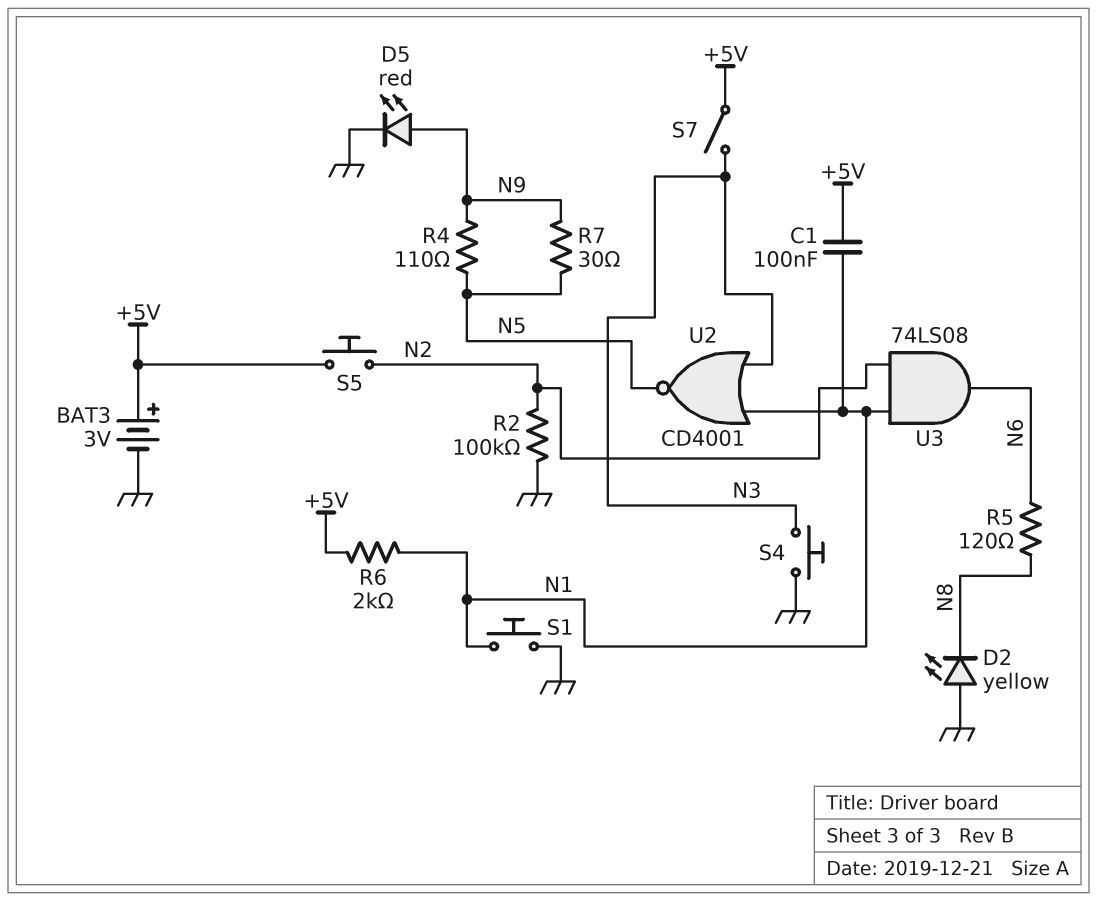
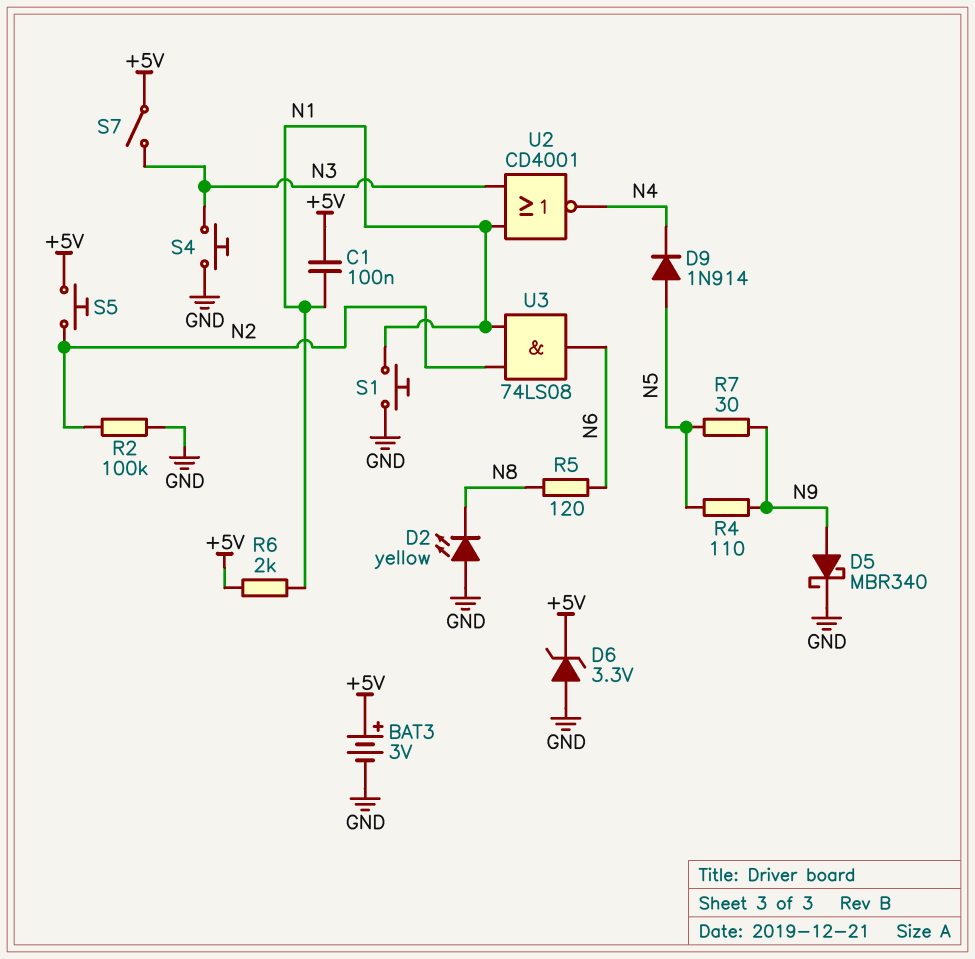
D5: LED red (A N9, K GND) -> schottky MBR340 (A N9, K GND)
D6: none -> zener 3.3V (A GND, K +5V)
D9: none -> diode 1N914 (A N5, K N4)
U2: NOR CD4001 (in N1, in N3, out N5) -> NOR CD4001 (in N1, in N3, out N4)

